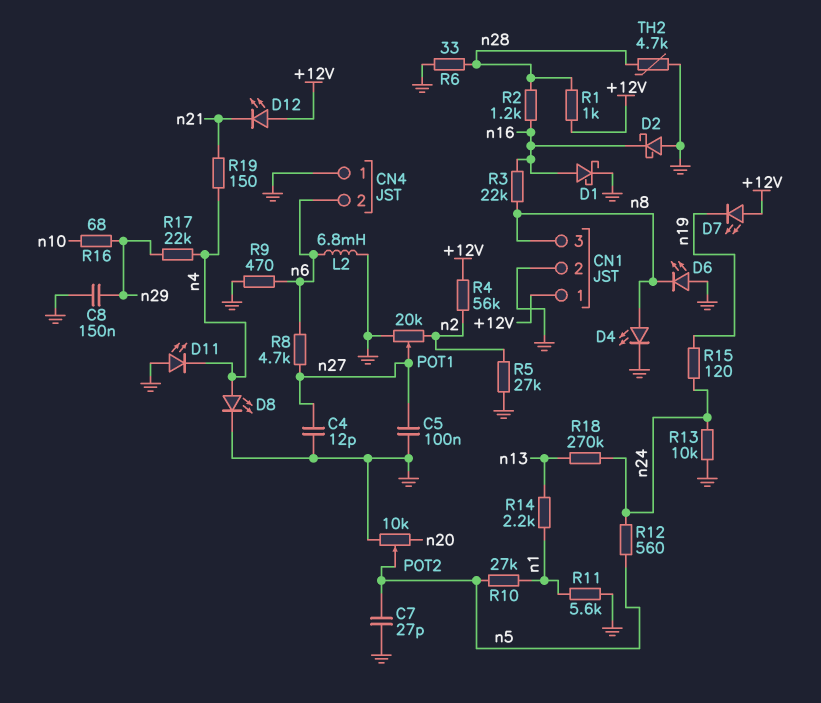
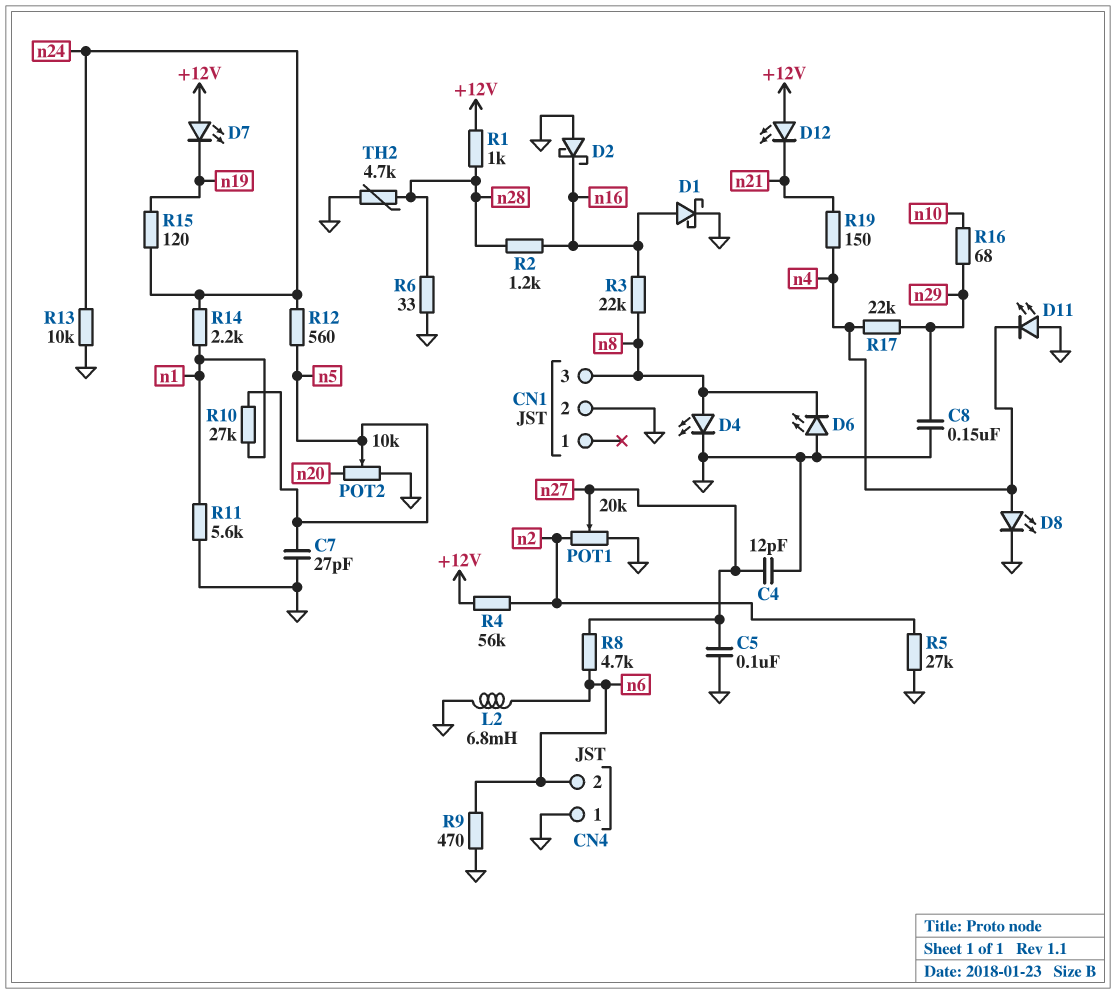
CN1 pin 1: +12V -> none
R14: 2.2k (n1, n13) -> 2.2k (n1, n24)
R18: 270k (n13, n24) -> none

